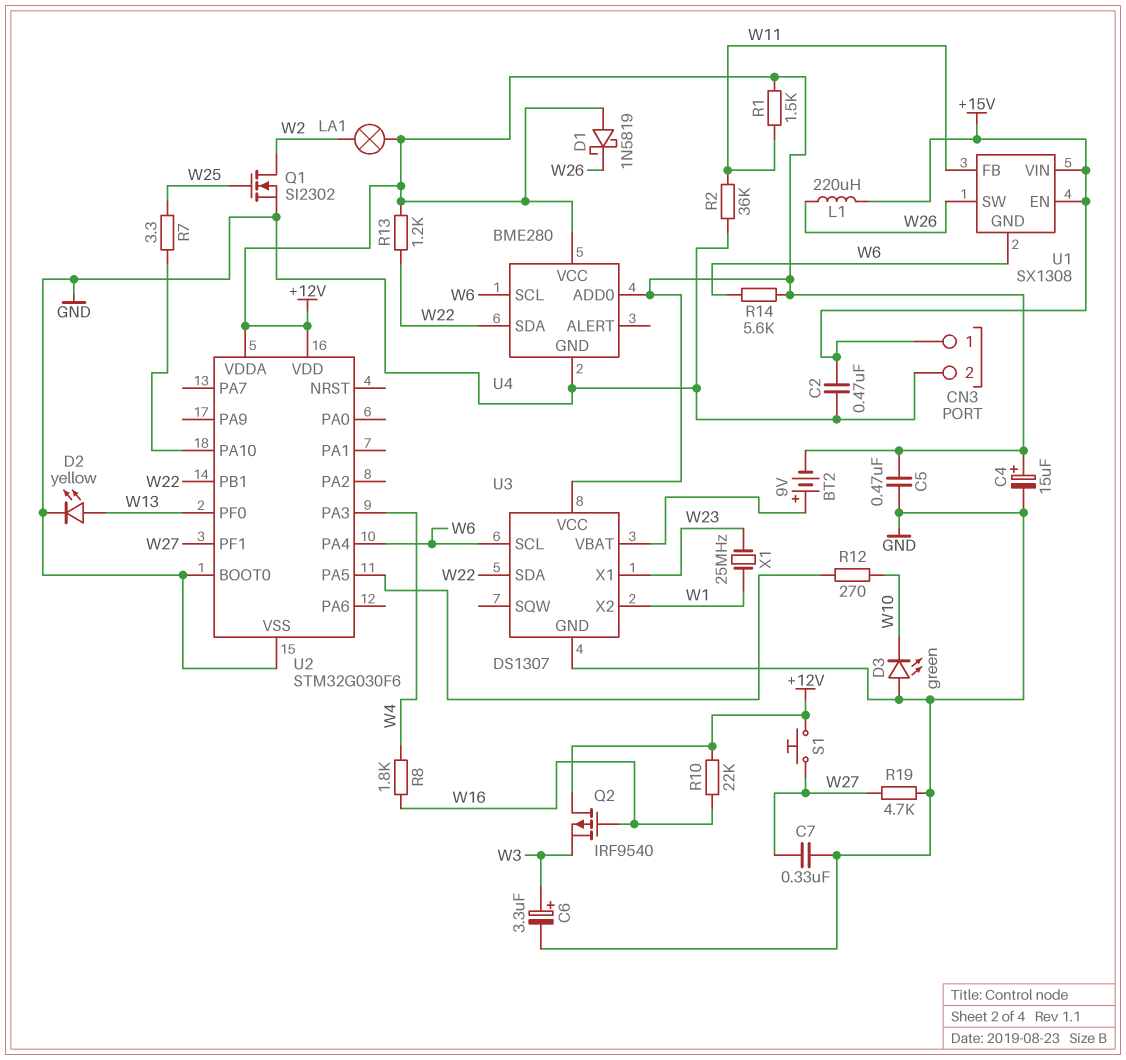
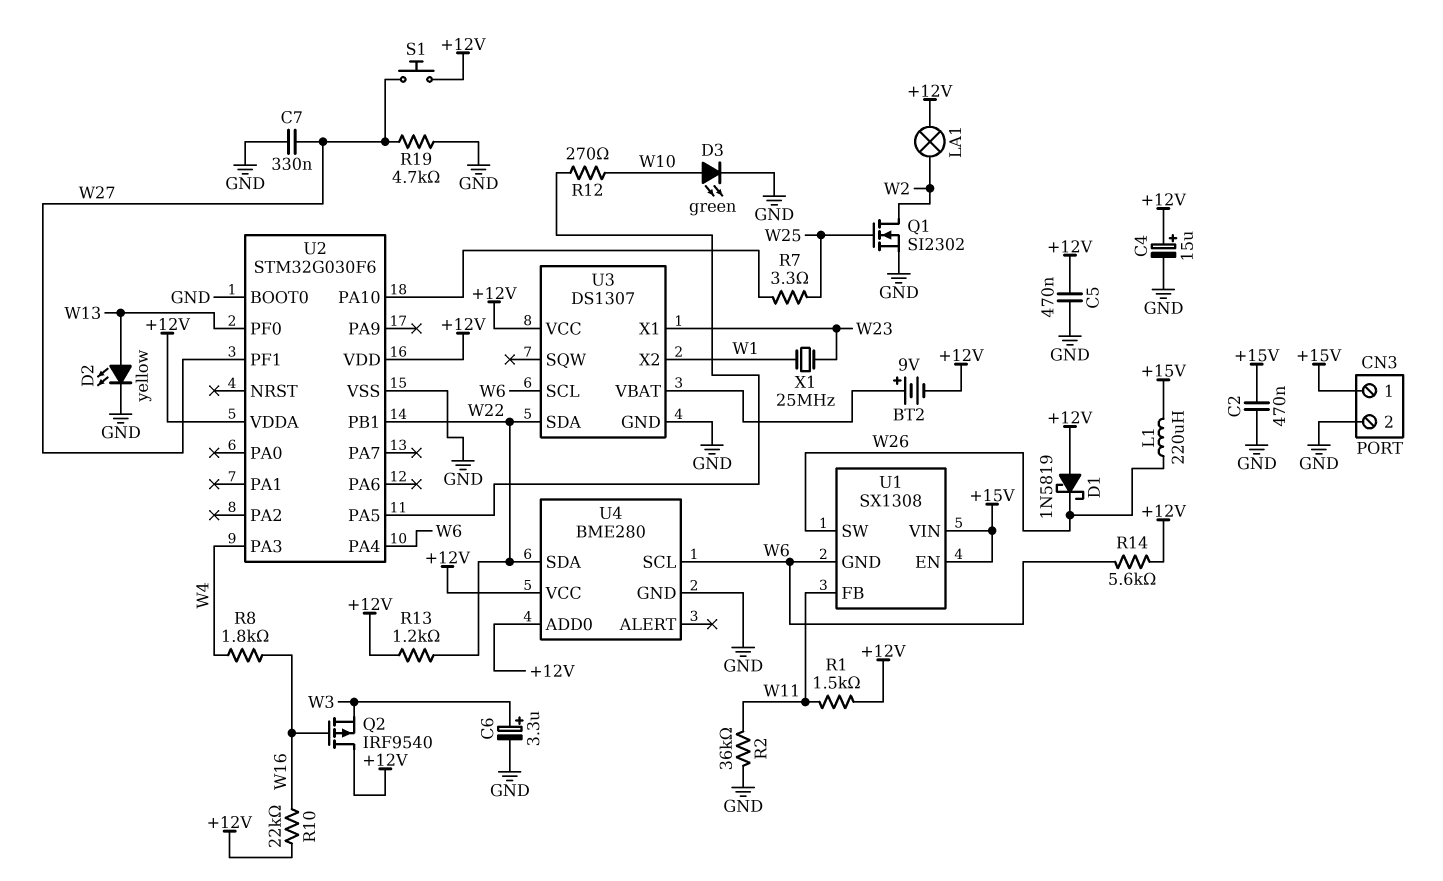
D3: LED green (A GND, K W10) -> LED green (A W10, K GND)

